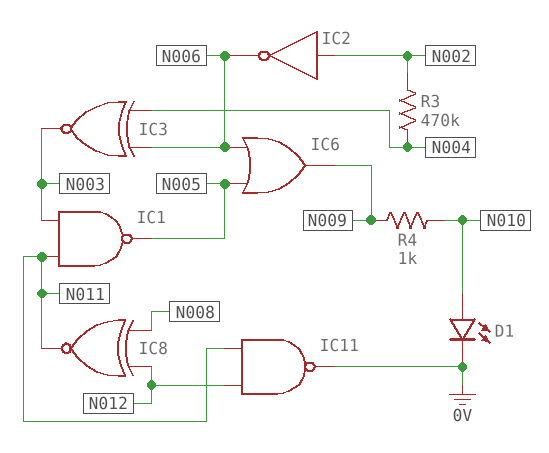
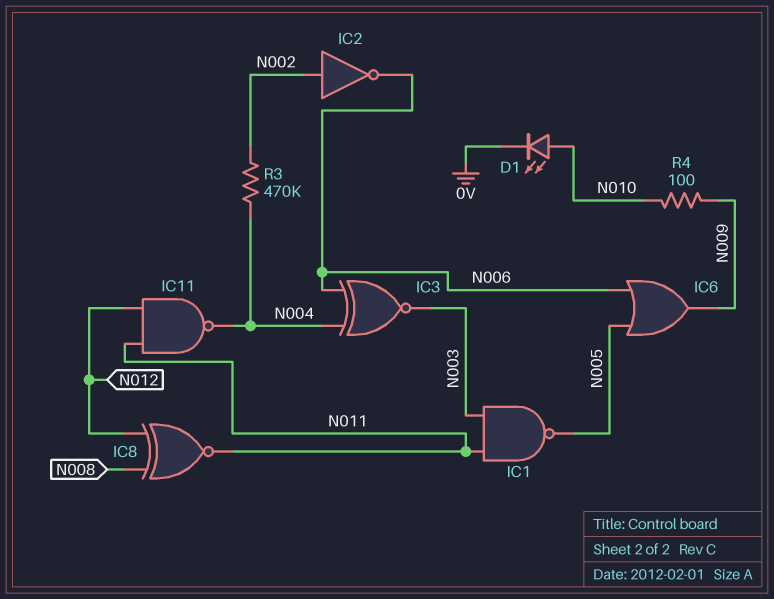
IC11: NAND (in N011, in N012, out 0V) -> NAND (in N011, in N012, out N004)
R4: 1k (N009, N010) -> 100 (N009, N010)

